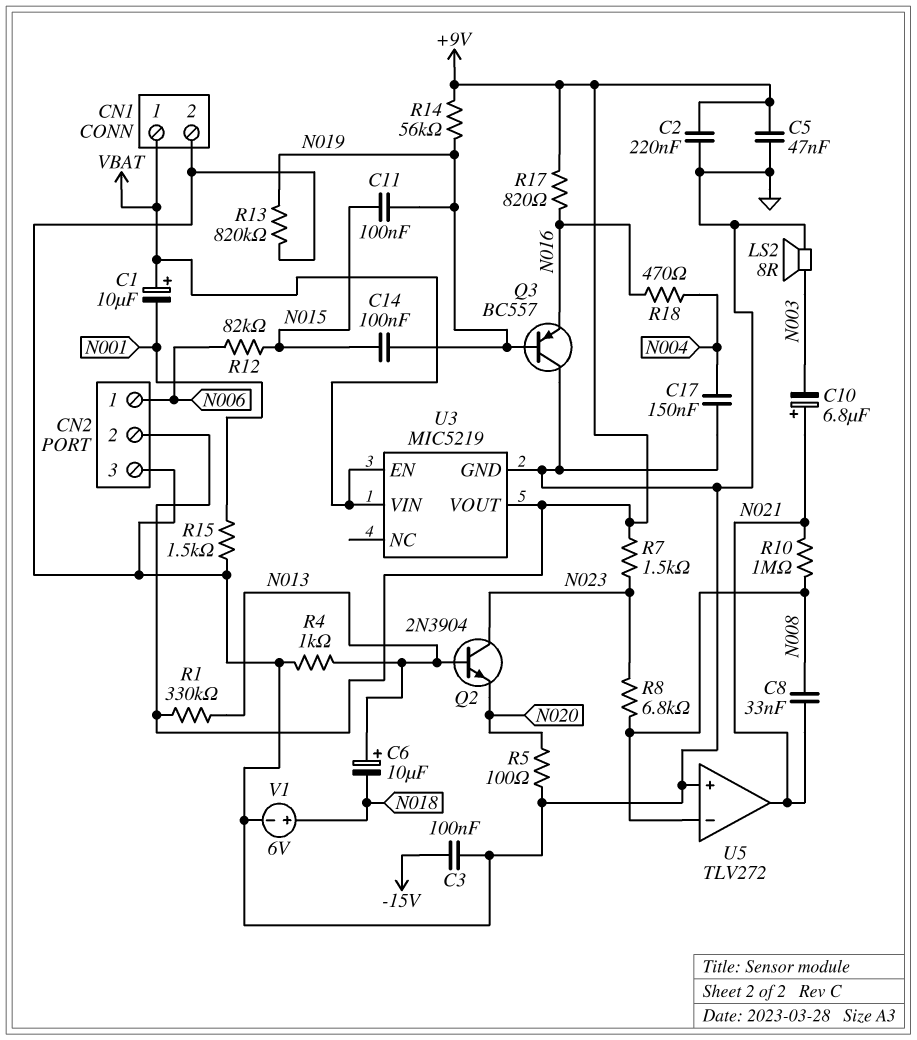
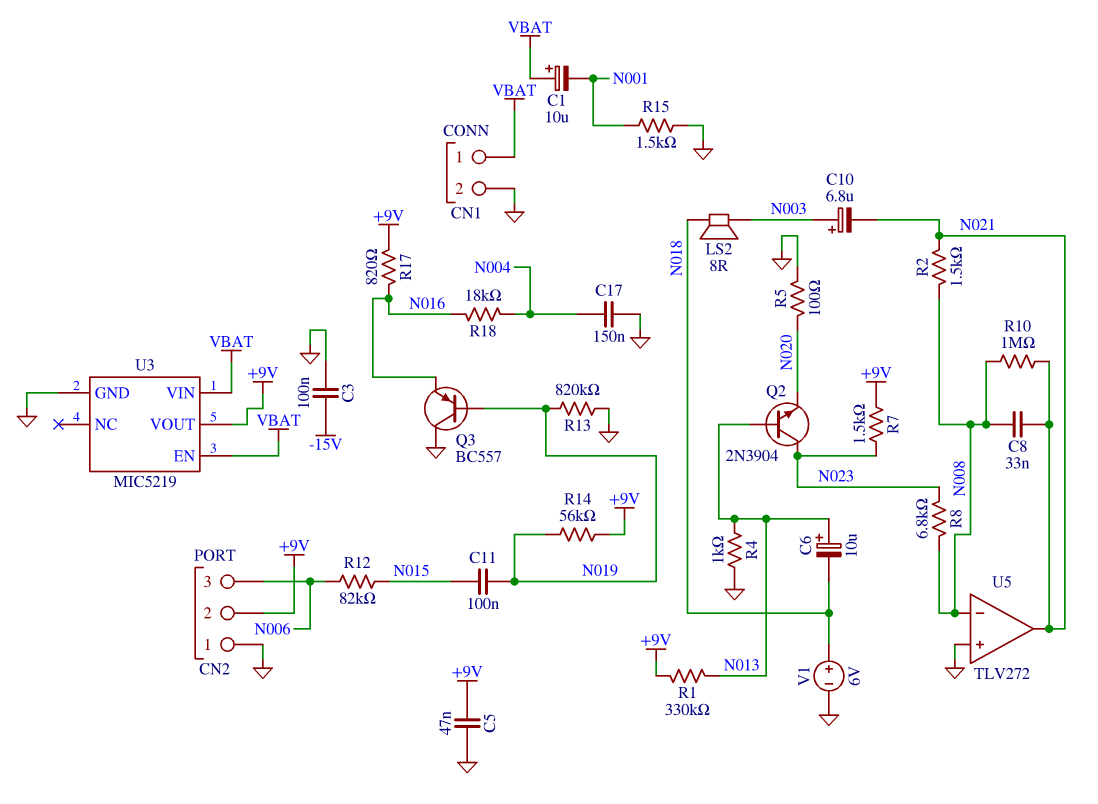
C2: 220nF (+9V, GND) -> none
C10: 6.8uF (plus N021, minus N003) -> 6.8uF (plus N003, minus N021)
C14: 100nF (N015, N019) -> none
CN2 pin 1: N006 -> GND
CN2 pin 3: GND -> N006
LS2: speaker 8R (GND, N003) -> speaker 8R (N003, N018)
R2: none -> 1.5k (N008, N021)
R18: 470 (N004, N016) -> 18k (N004, N016)

